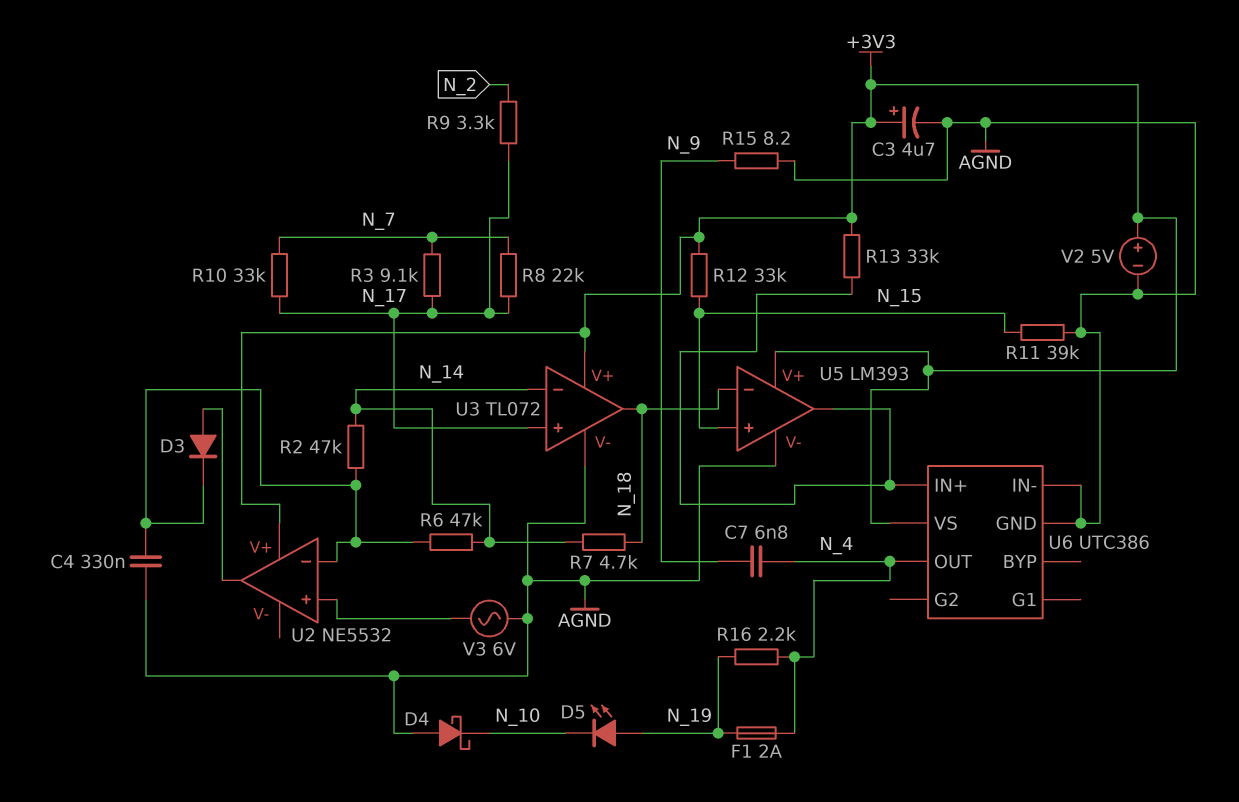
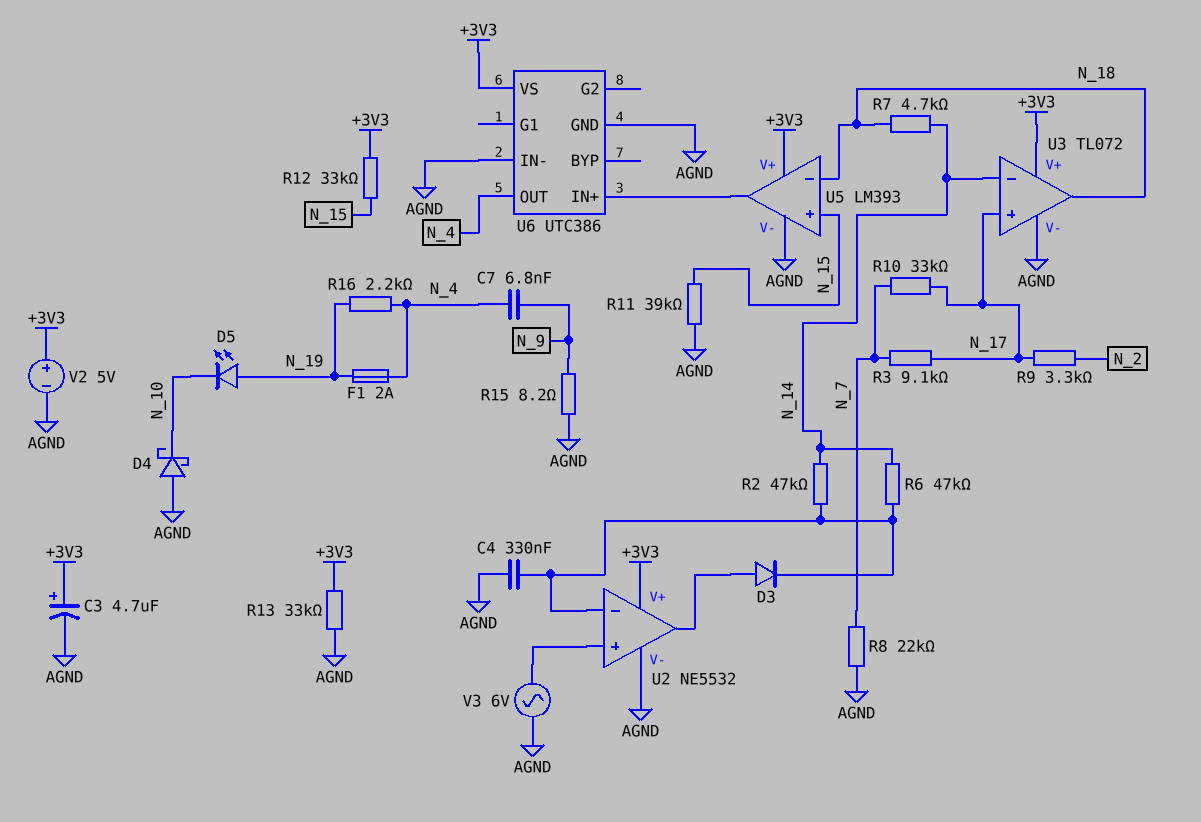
R8: 22k (N_7, N_17) -> 22k (AGND, N_7)
R13: 33k (+3V3, U5/out) -> 33k (+3V3, AGND)
U2 pin V-: none -> AGND

